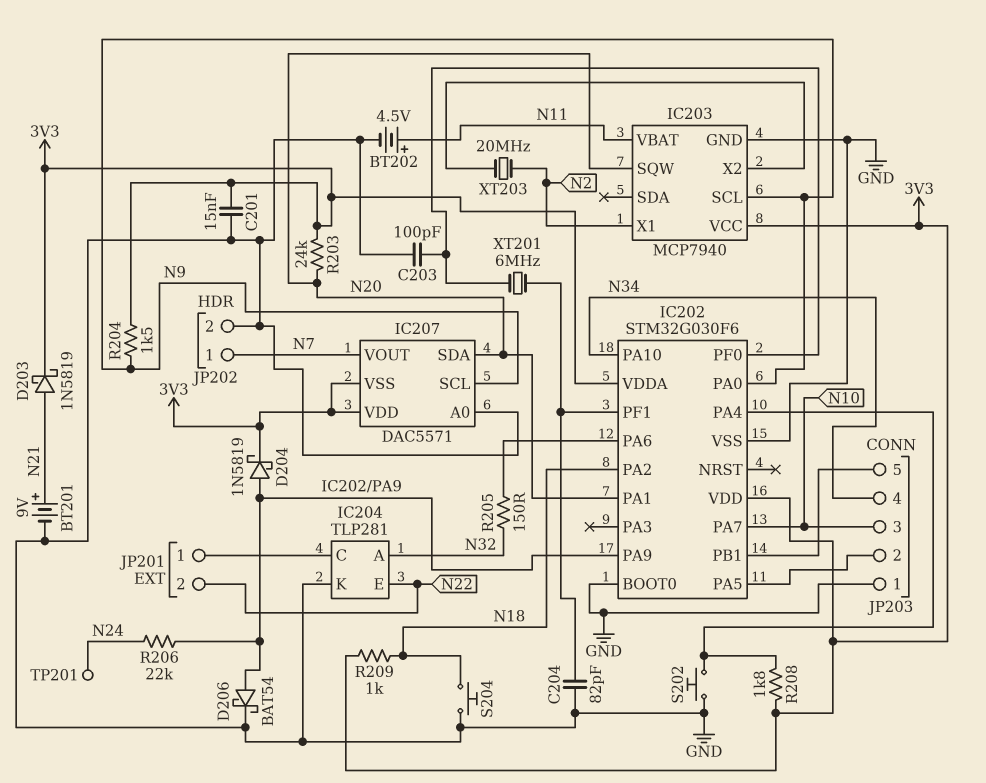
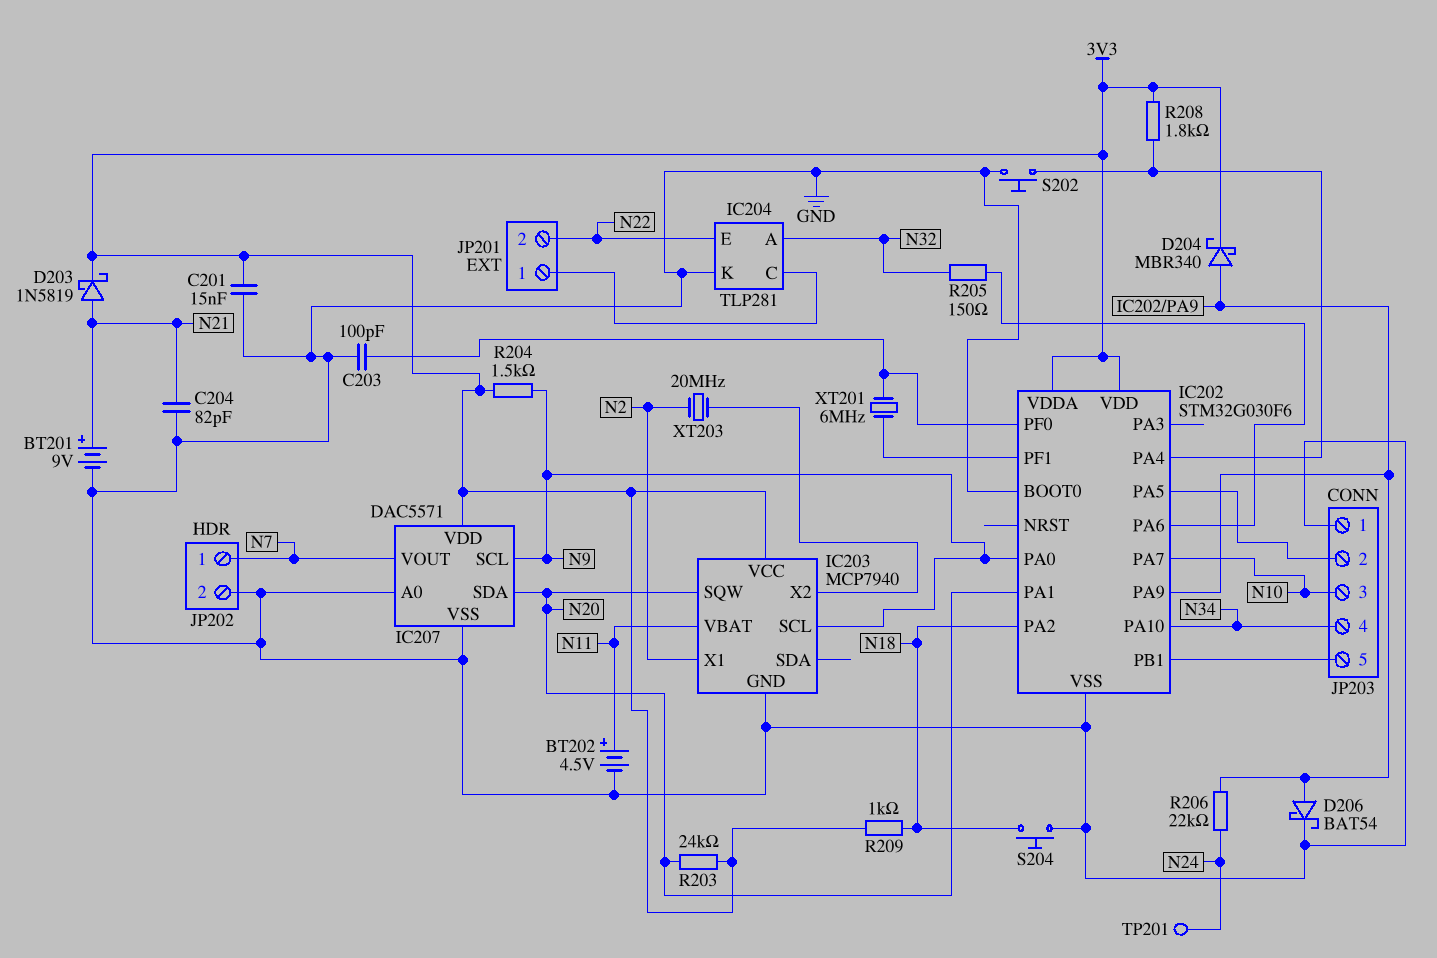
C204: 82pF (GND, IC202/PF1) -> 82pF (GND, N21)
D204: schottky 1N5819 (A IC202/PA9, K 3V3) -> schottky MBR340 (A IC202/PA9, K 3V3)
IC207 pin VSS: 3V3 -> GND

